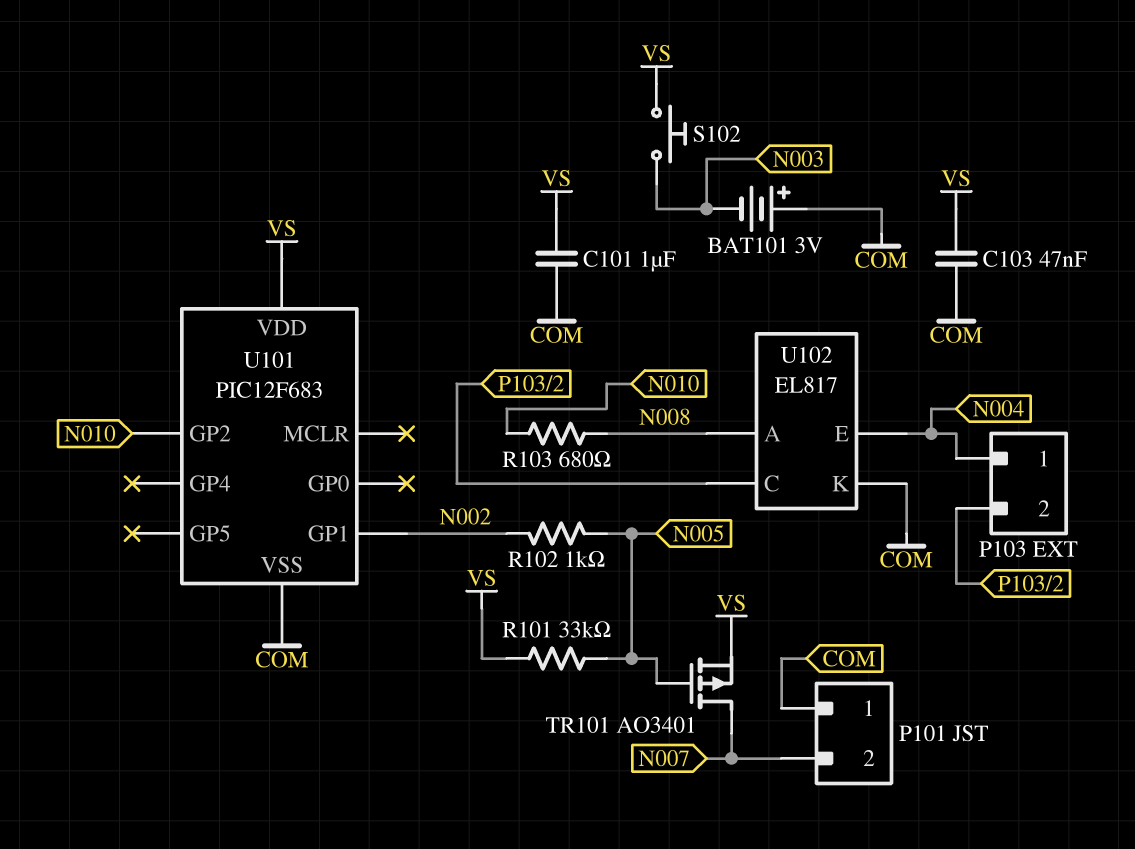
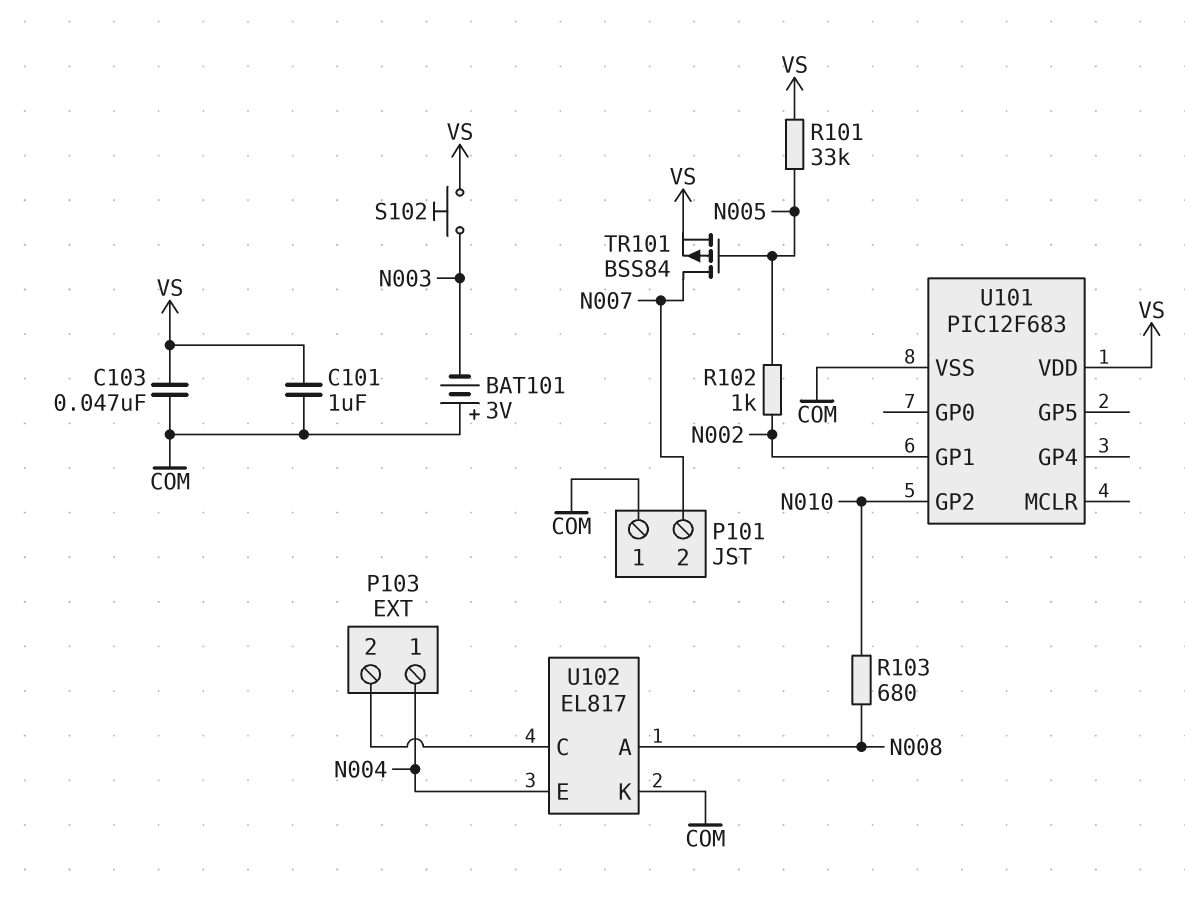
TR101: PMOS AO3401 (G N005, D N007, S VS) -> PMOS BSS84 (G N005, D N007, S VS)

